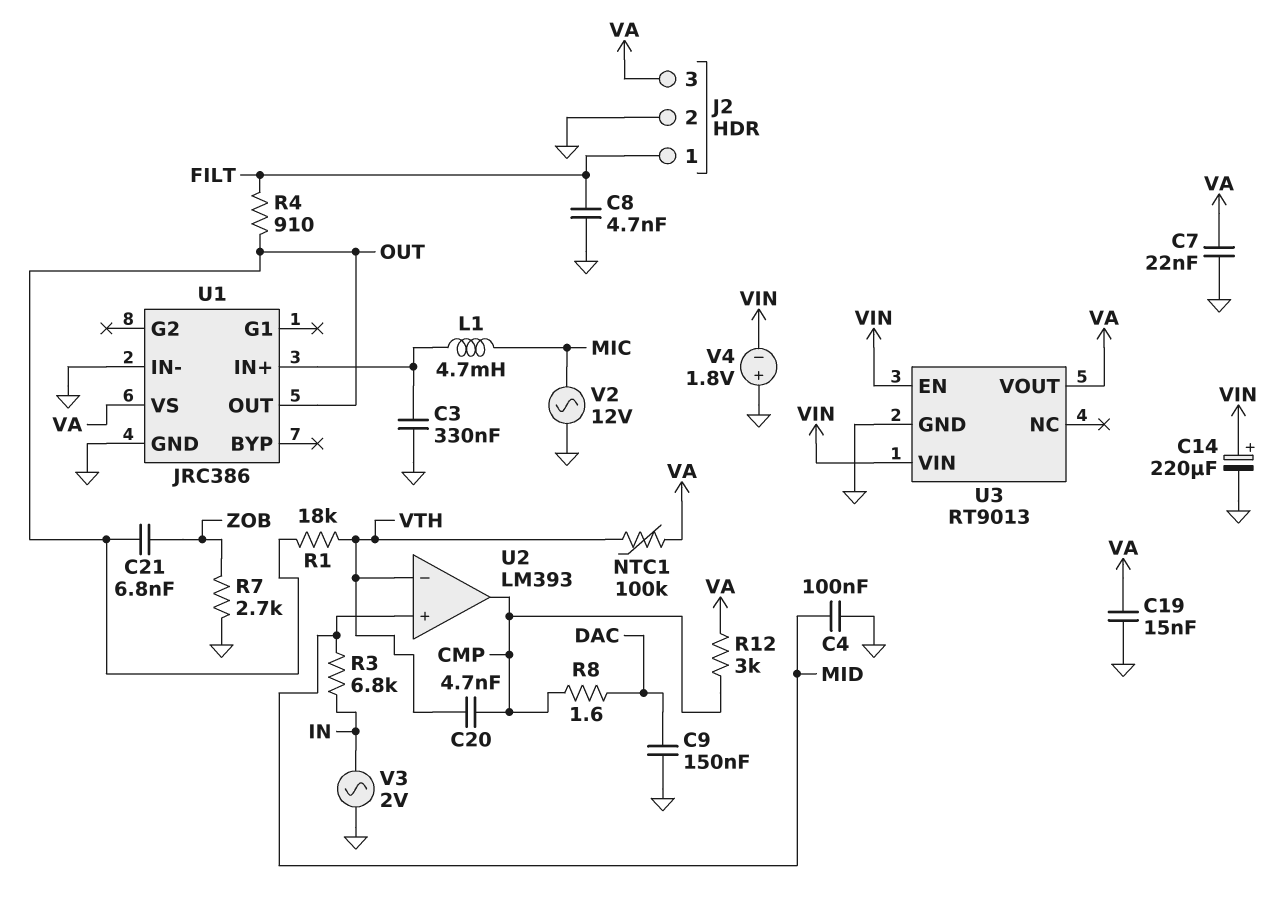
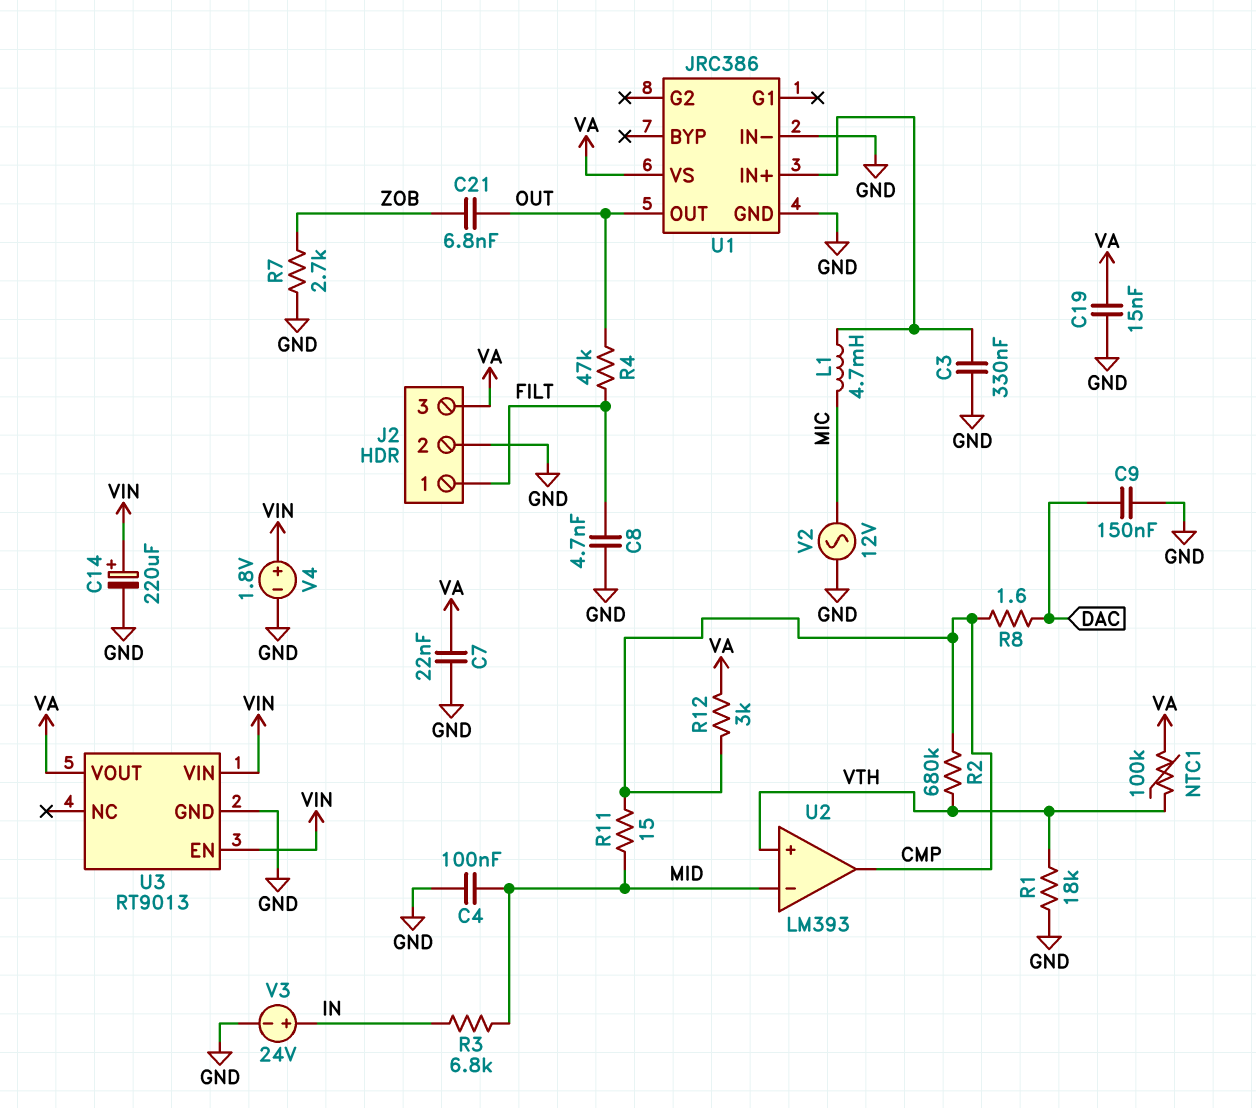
C20: 4.7nF (CMP, VTH) -> none
R1: 18k (OUT, VTH) -> 18k (GND, VTH)
R2: none -> 680k (CMP, VTH)
R4: 910 (FILT, OUT) -> 47k (FILT, OUT)
R11: none -> 15 (CMP, MID)
U2 pin in+: MID -> VTH
U2 pin in-: VTH -> MID
V3: AC 2V (GND, IN) -> 24V (plus IN, minus GND)
V4: 1.8V (plus GND, minus VIN) -> 1.8V (plus VIN, minus GND)

